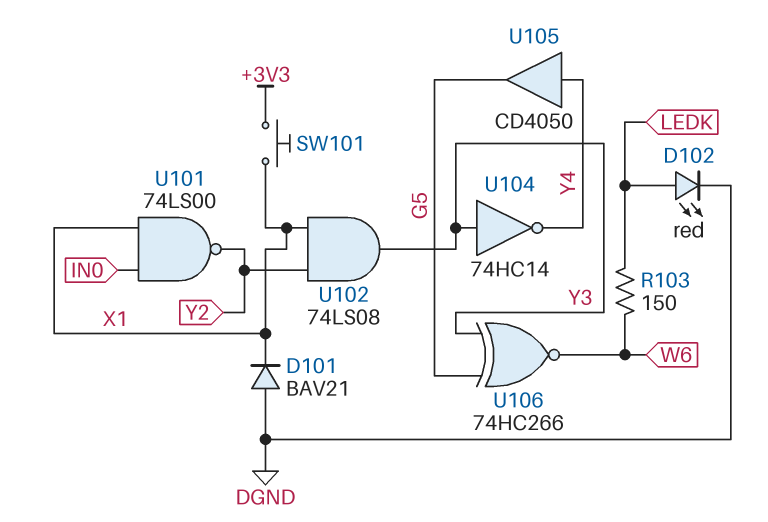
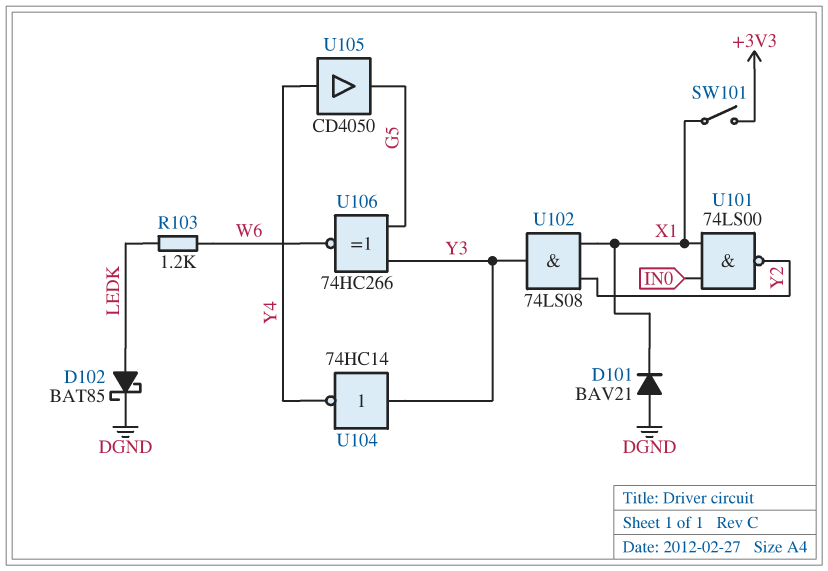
D102: LED red (A LEDK, K DGND) -> schottky BAT85 (A LEDK, K DGND)
R103: 150 (LEDK, W6) -> 1.2k (LEDK, W6)
SW101: button (+3V3, X1) -> switch (+3V3, X1)

